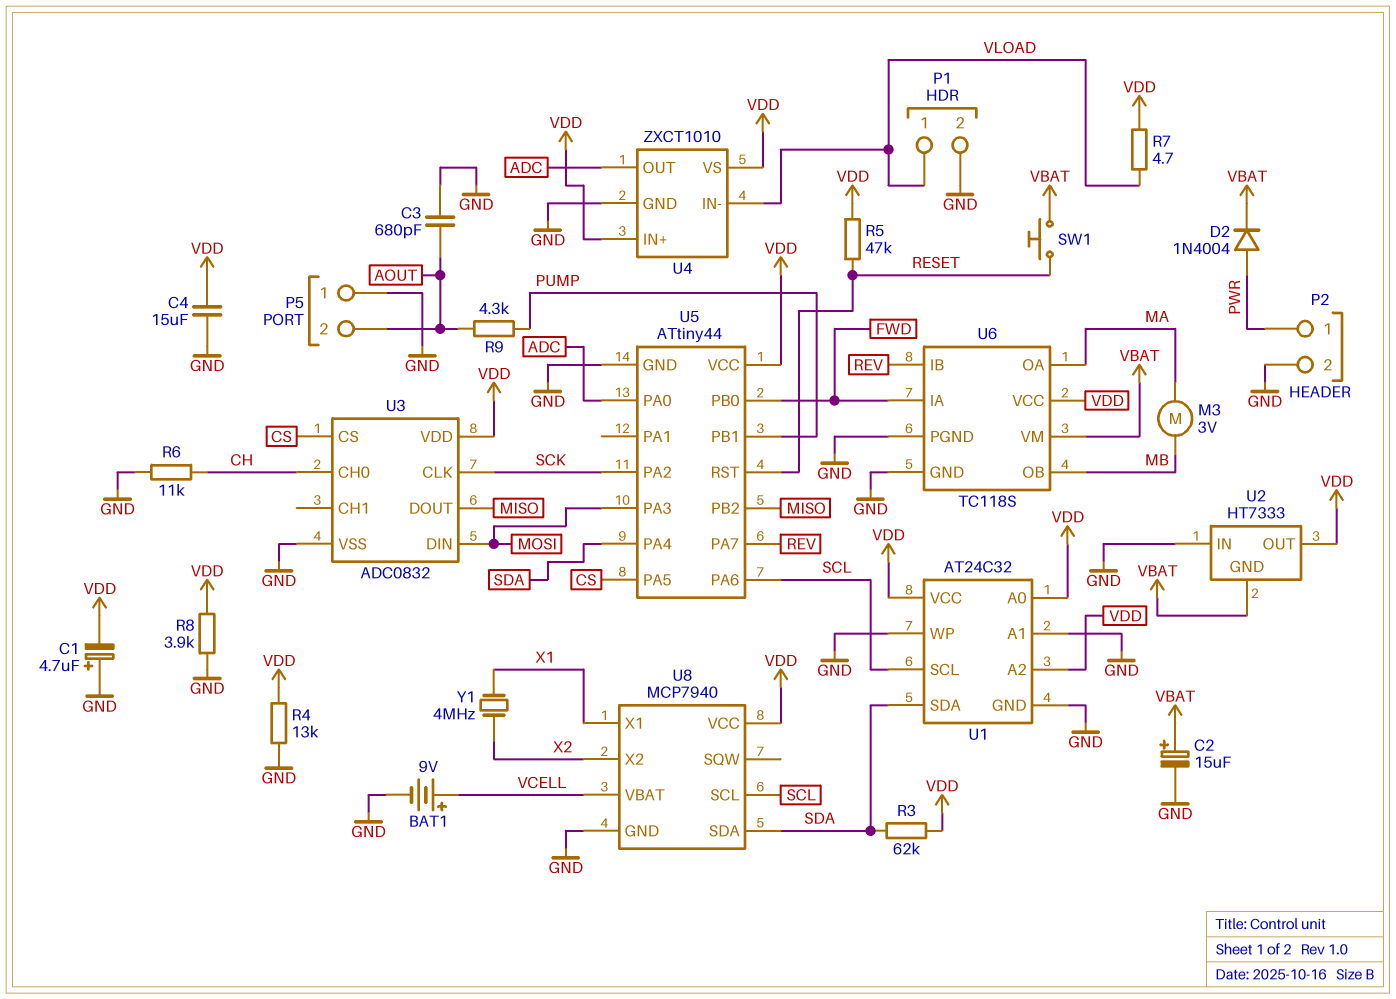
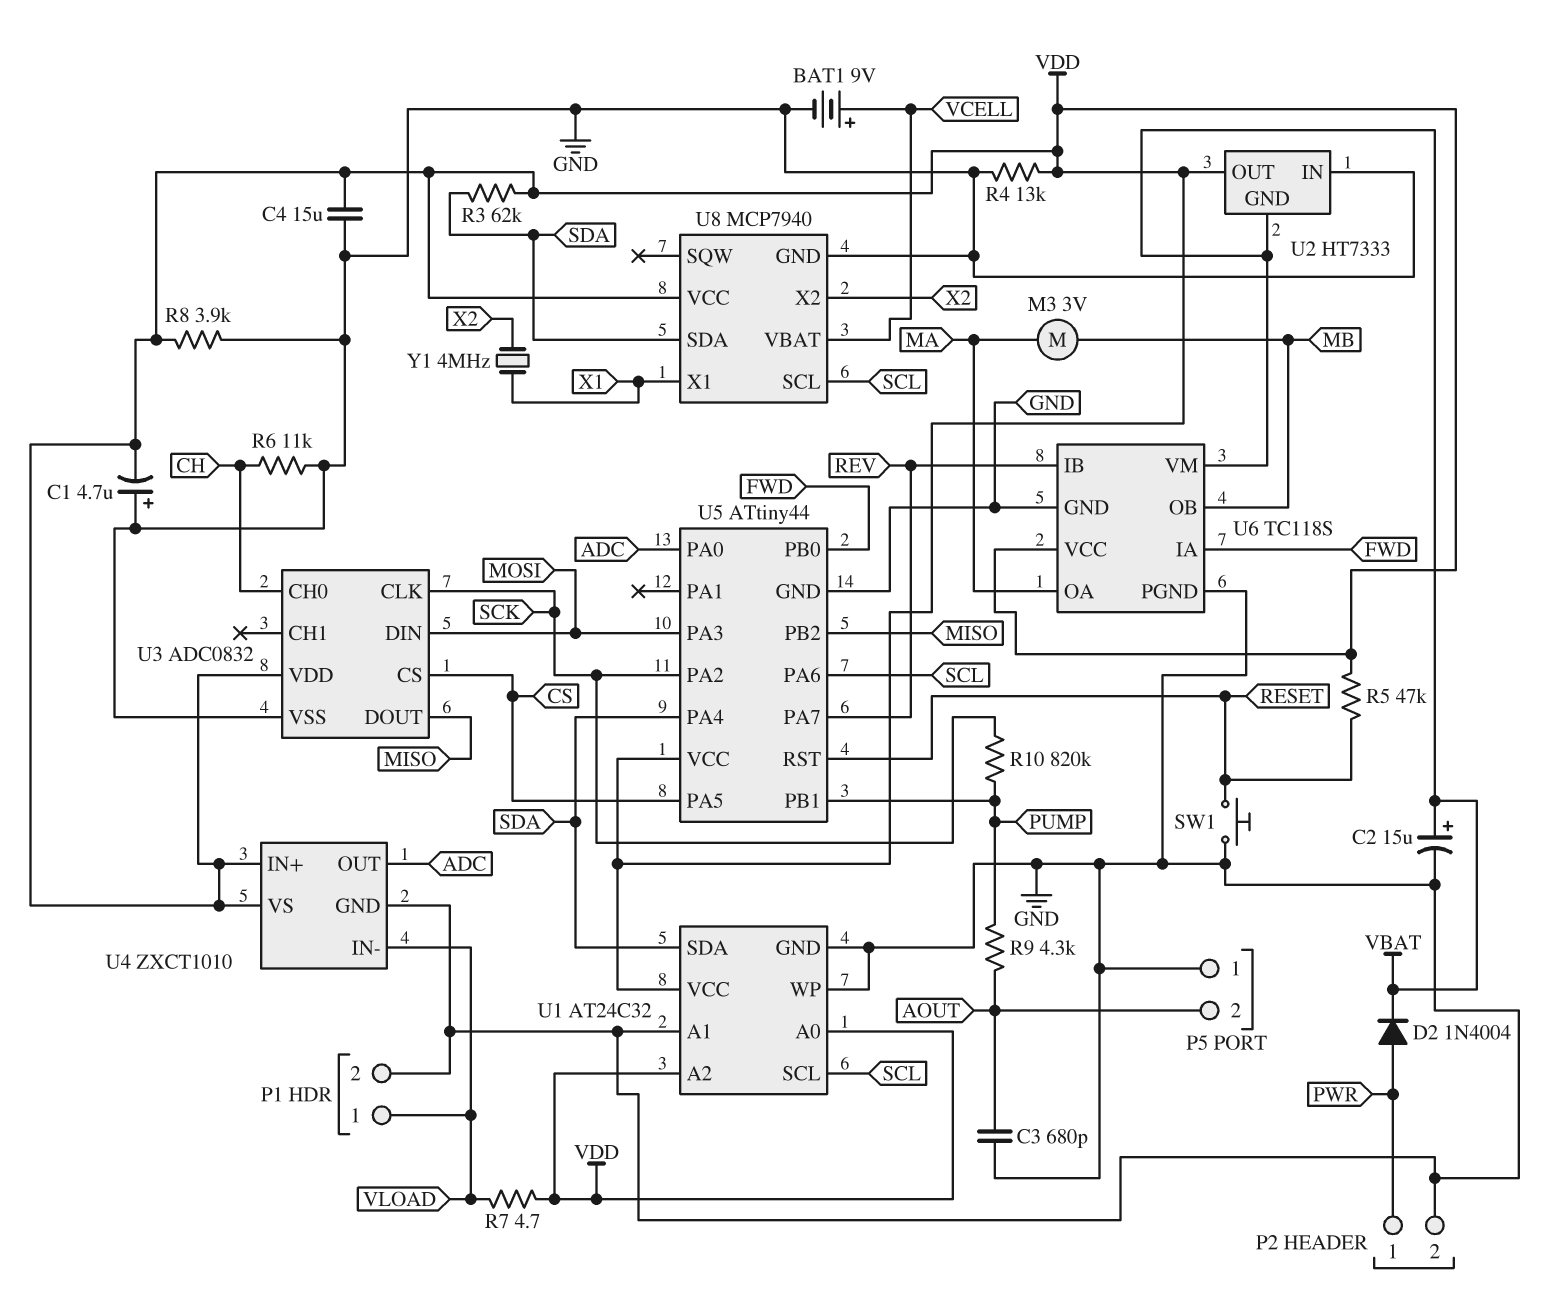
R10: none -> 820k (PUMP, SCK)
SW1: button (RESET, VBAT) -> button (GND, RESET)

